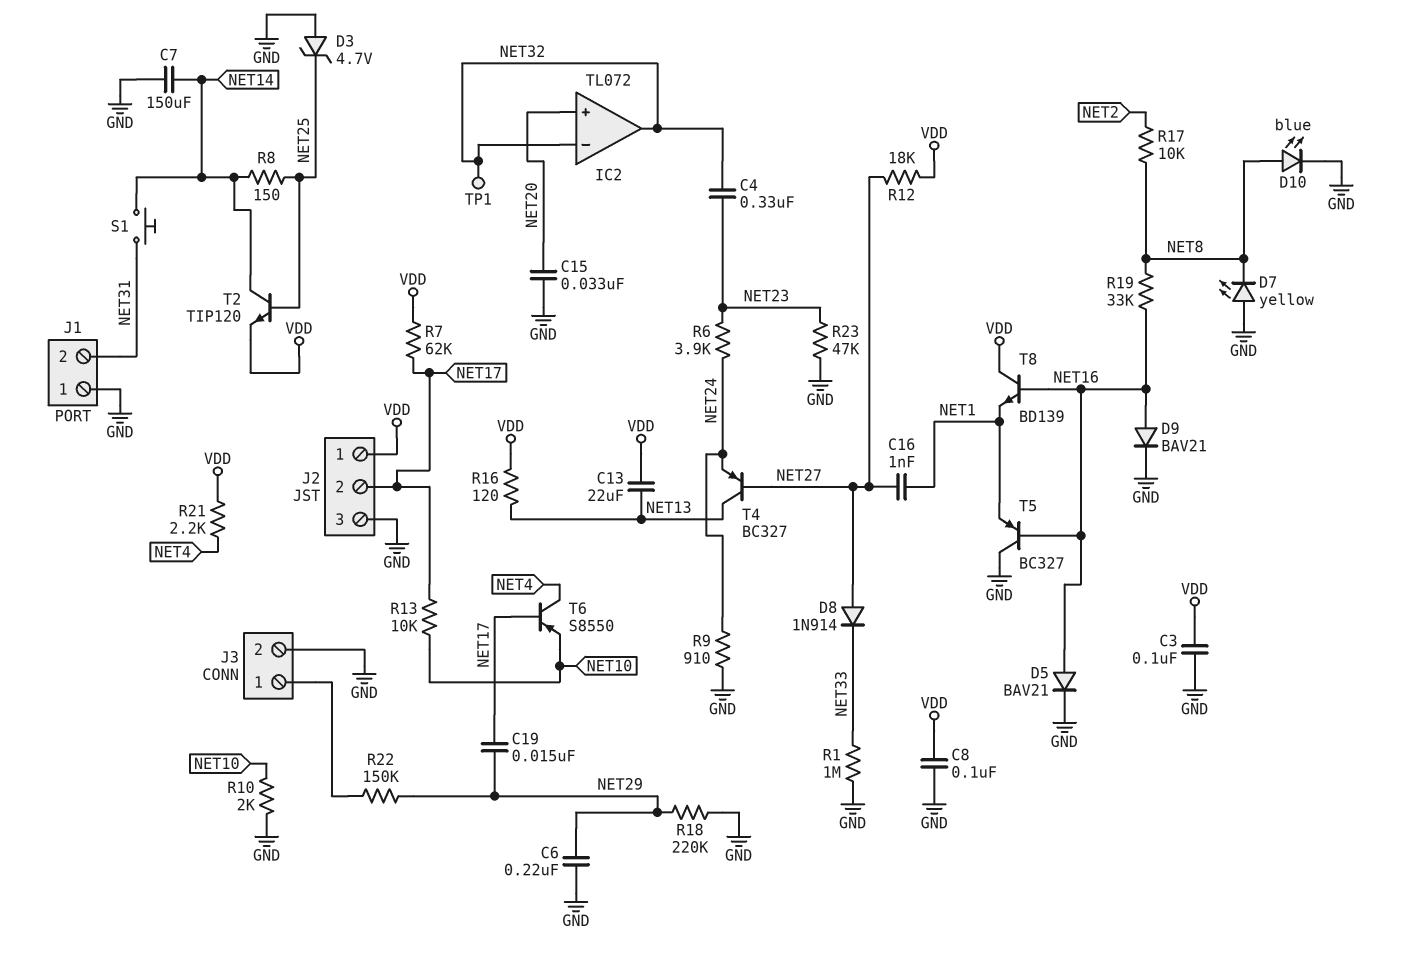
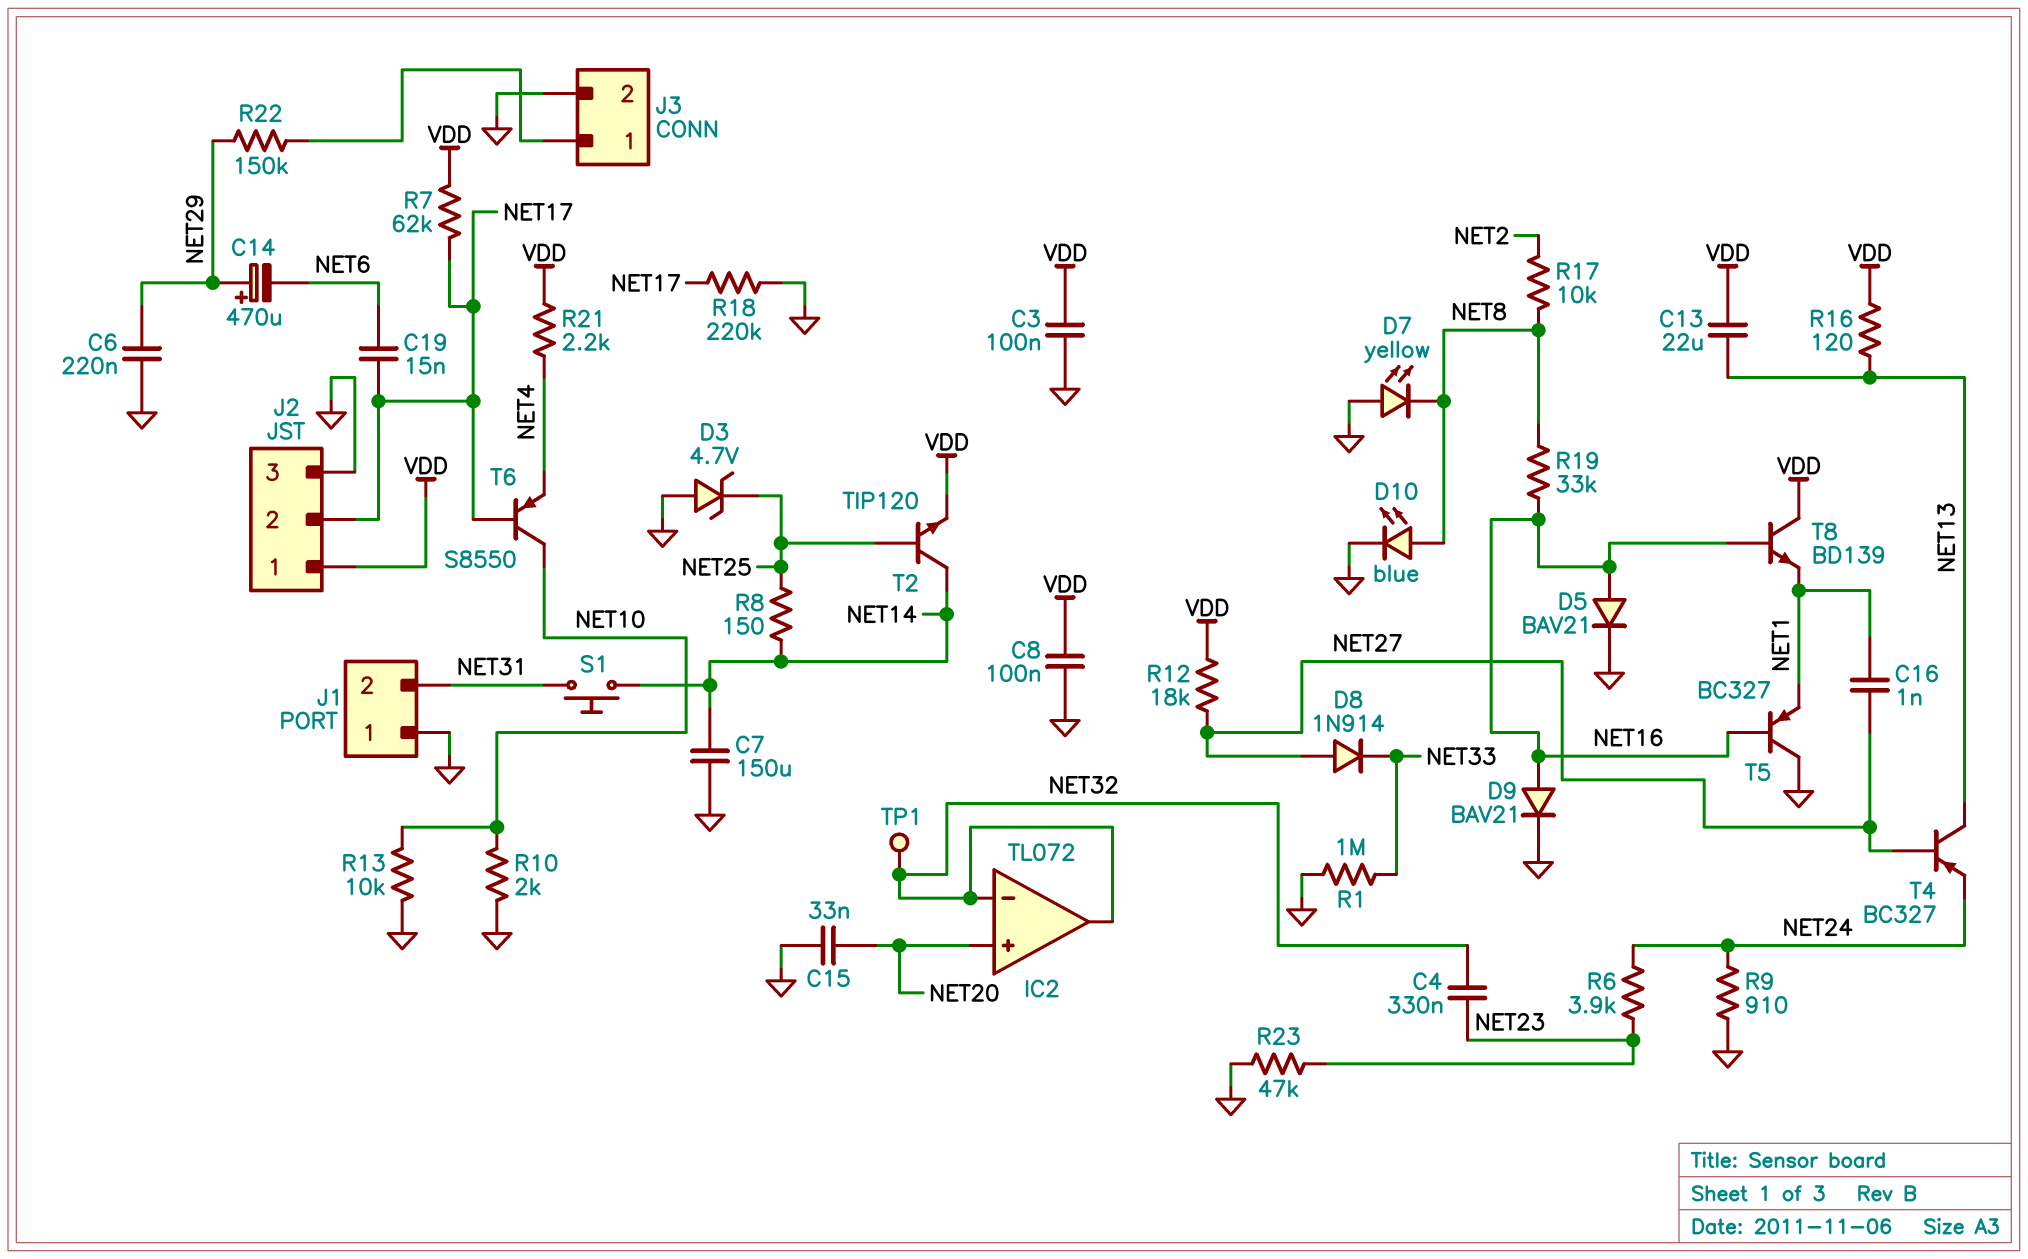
C14: none -> 470uF (plus NET29, minus NET6)
C19: 15nF (NET17, NET29) -> 15nF (NET6, NET17)
R13: 10k (NET10, NET17) -> 10k (GND, NET10)
R18: 220k (GND, NET29) -> 220k (GND, NET17)
T6: PNP S8550 (B NET17, C NET4, E NET10) -> PNP S8550 (B NET17, C NET10, E NET4)

